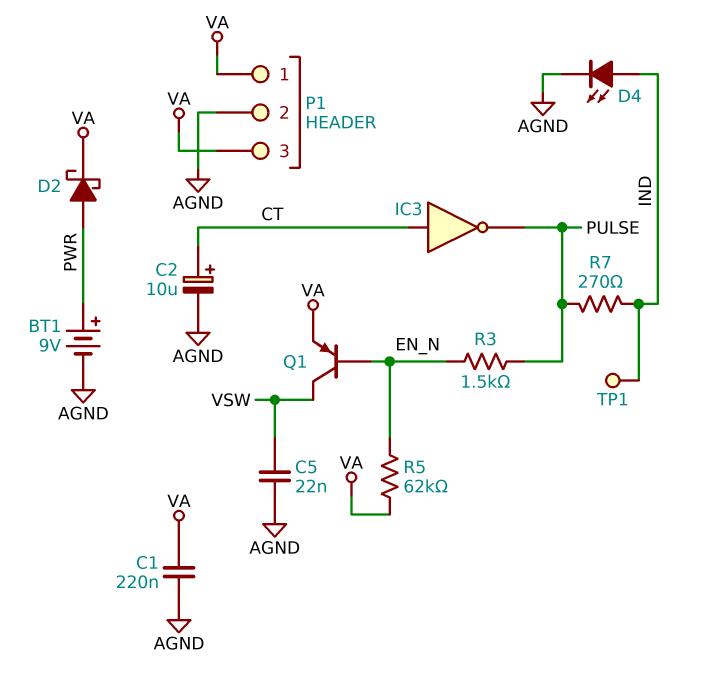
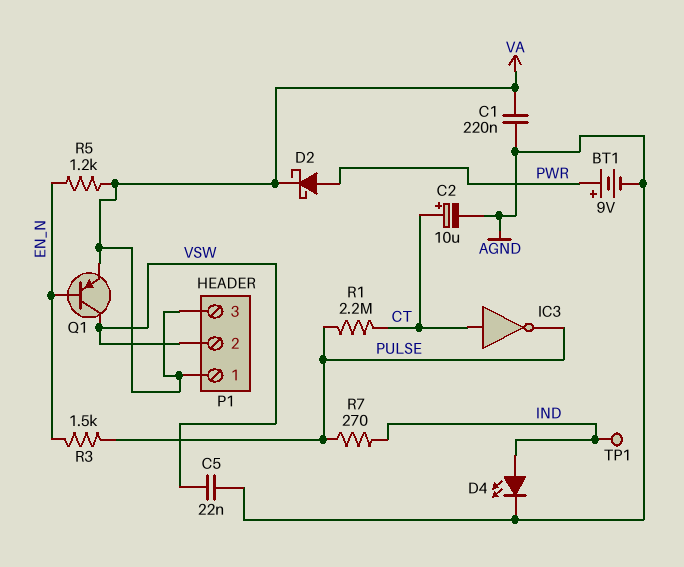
P1 pin 2: AGND -> VSW
R1: none -> 2.2M (CT, PULSE)
R5: 62k (EN_N, VA) -> 1.2k (EN_N, VA)

